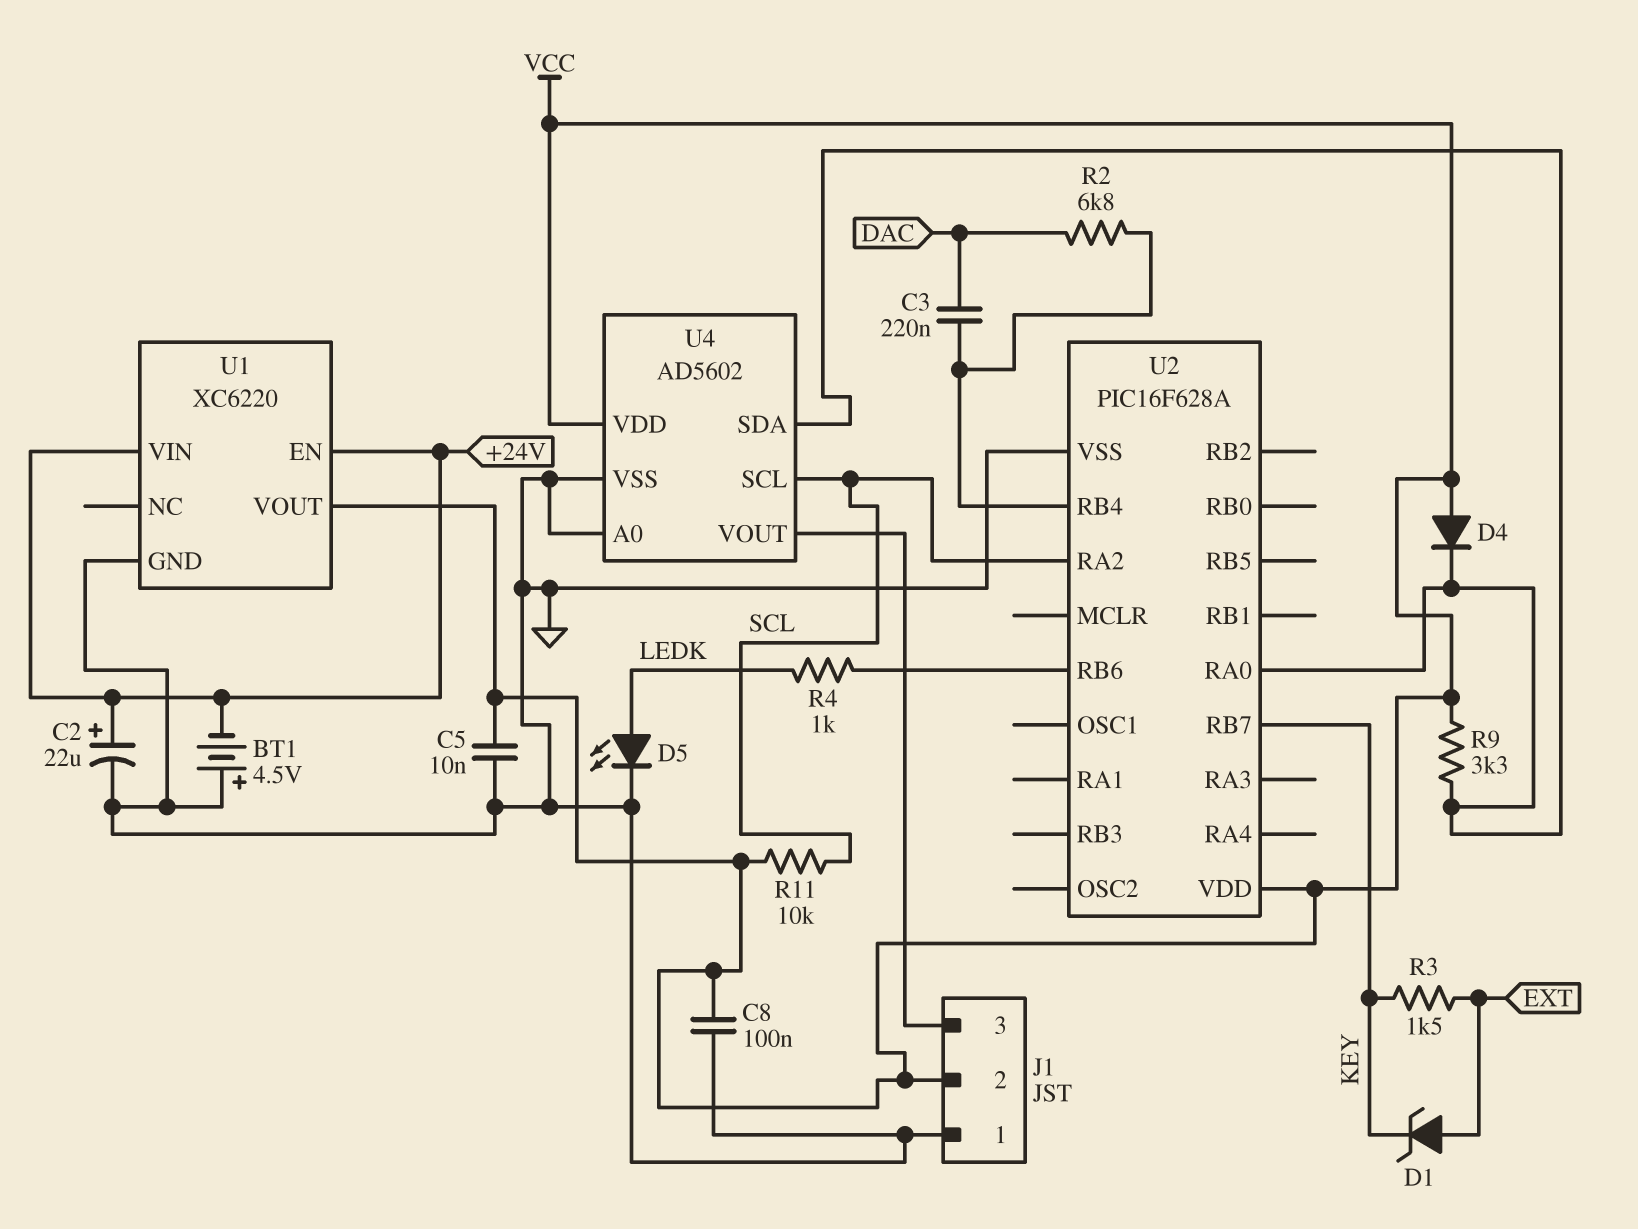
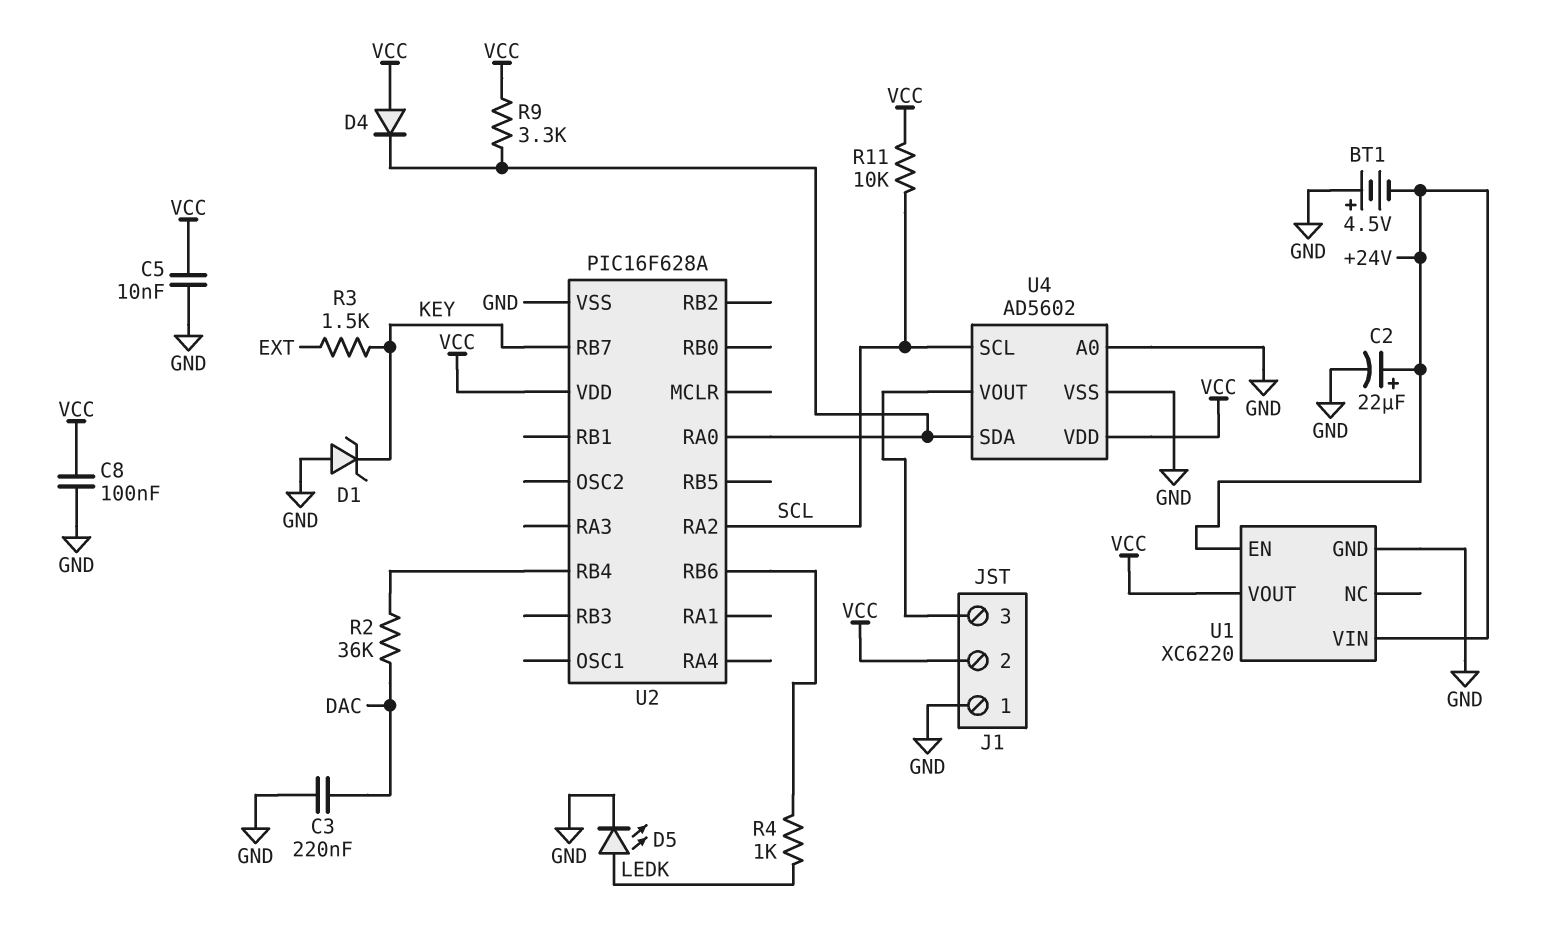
C3: 220nF (DAC, U2/RB4) -> 220nF (DAC, GND)
D1: zener (A EXT, K KEY) -> zener (A GND, K KEY)
R2: 6.8k (DAC, U2/RB4) -> 36k (DAC, U2/RB4)

